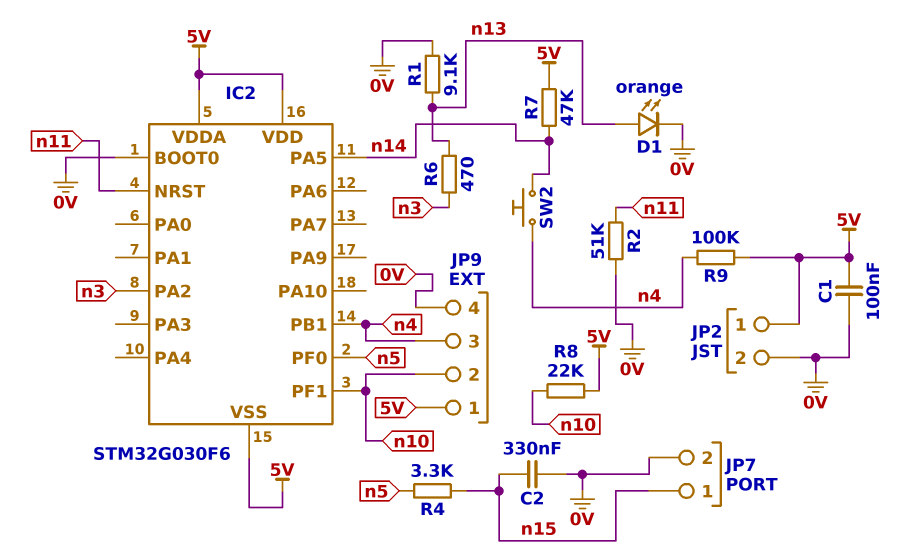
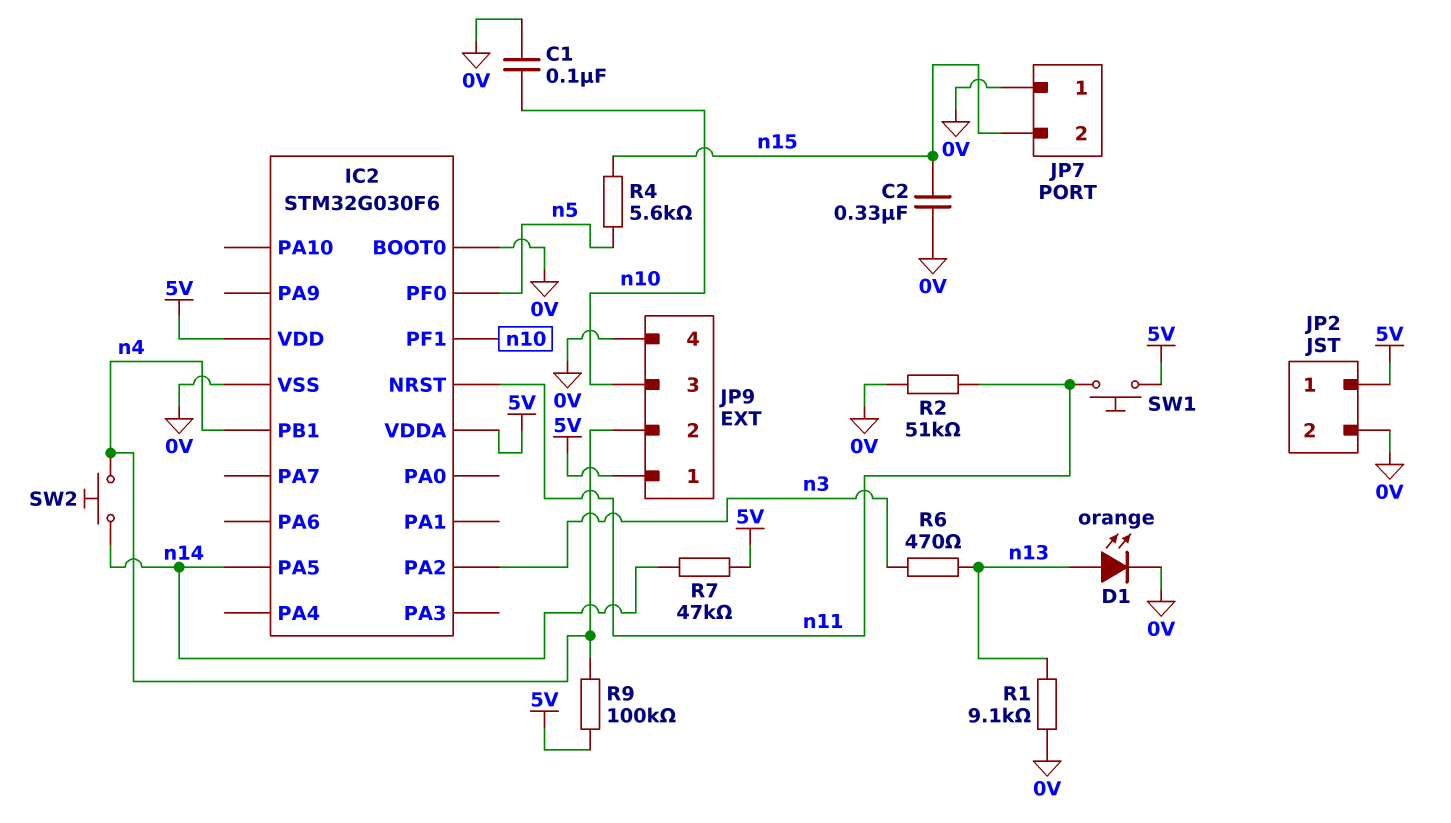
C1: 100nF (0V, 5V) -> 100nF (0V, n10)
IC2 pin VSS: 5V -> 0V
JP7 pin 1: n15 -> 0V
JP7 pin 2: 0V -> n15
JP9 pin 2: n10 -> n4
JP9 pin 3: n4 -> n10
R4: 3.3k (n5, n15) -> 5.6k (n5, n15)
R8: 22k (5V, n10) -> none
SW1: none -> button (5V, n11)

